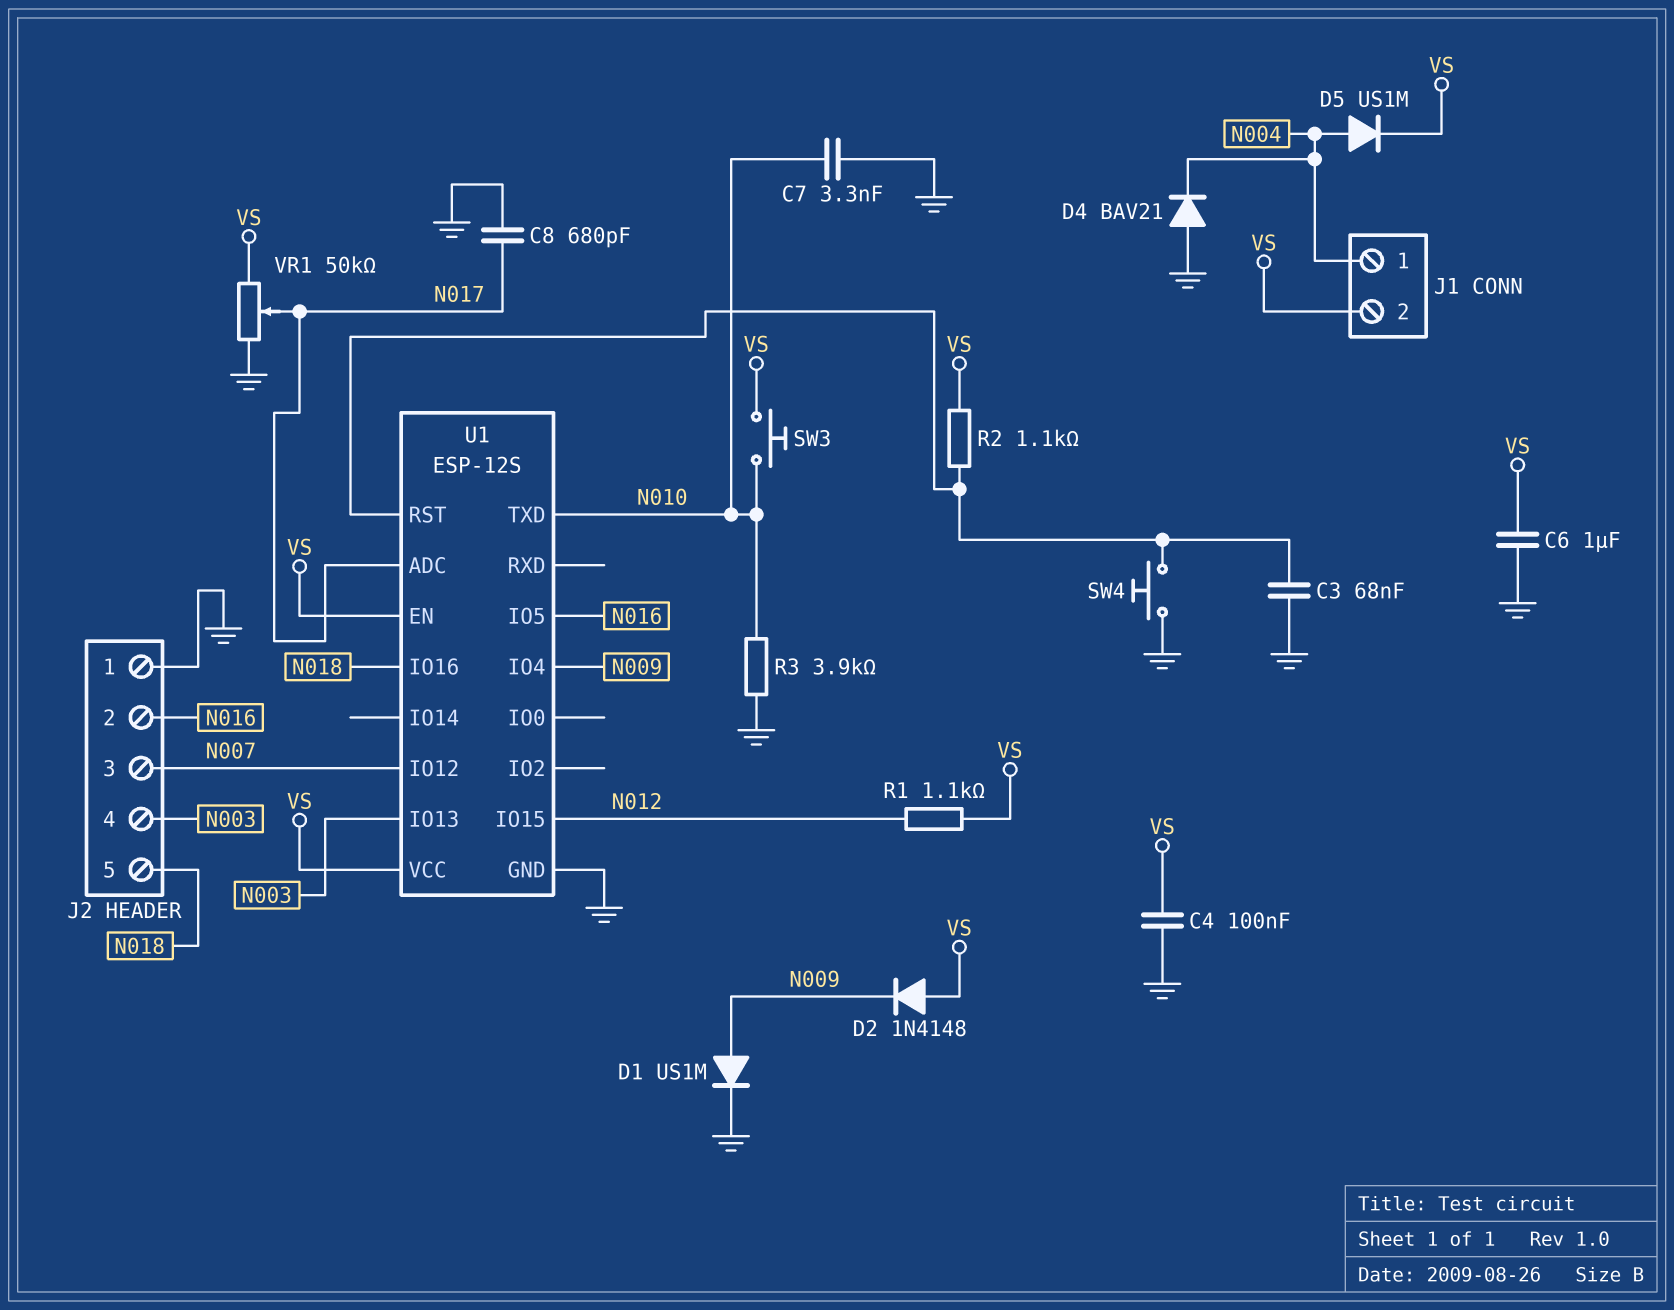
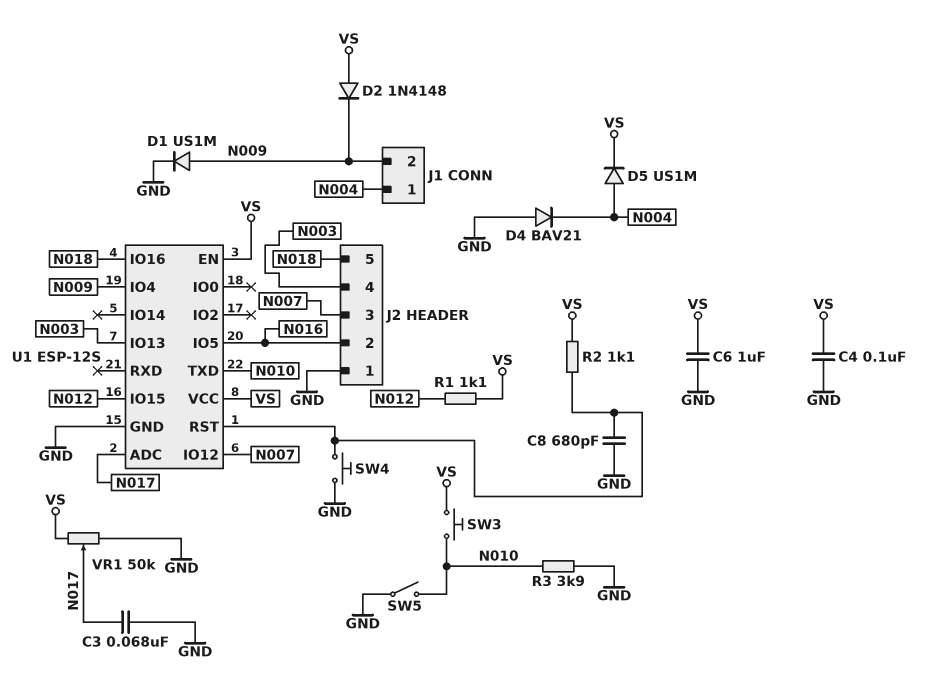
C3: 68nF (GND, U1/RST) -> 68nF (GND, N017)
C7: 3.3nF (GND, N010) -> none
C8: 680pF (GND, N017) -> 680pF (GND, U1/RST)
J1 pin 2: VS -> N009
SW5: none -> switch (GND, N010)

